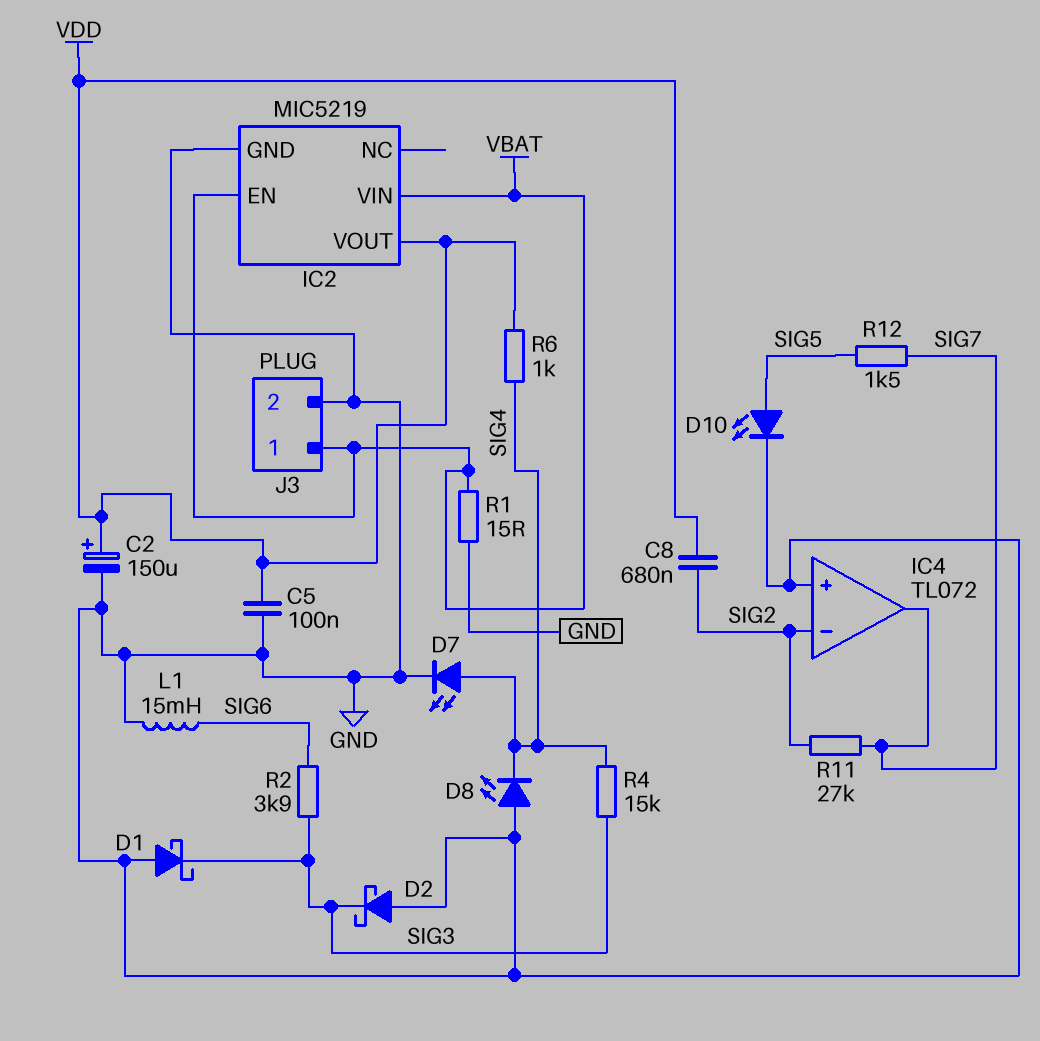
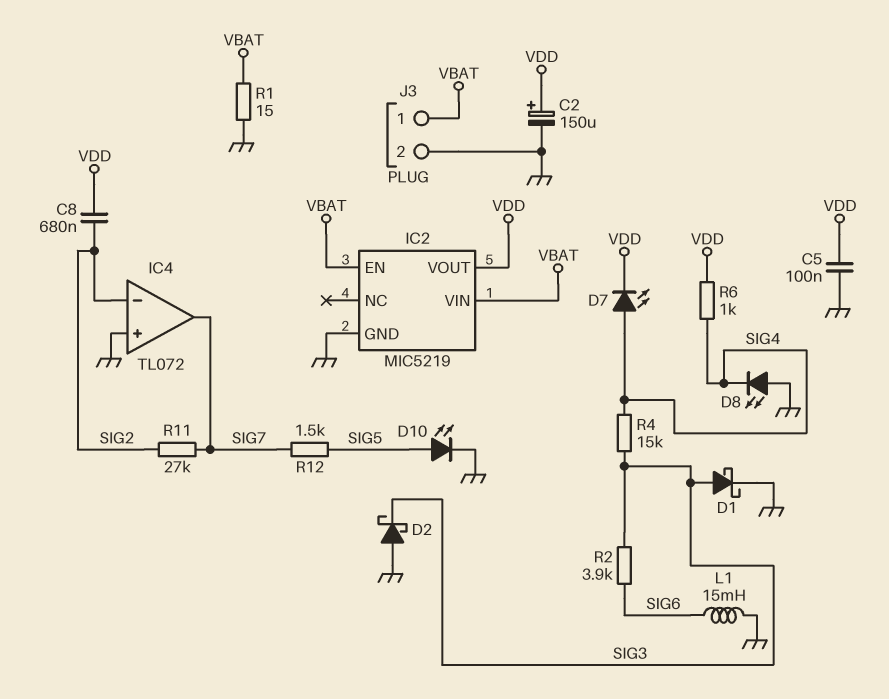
D1: schottky (A GND, K SIG3) -> schottky (A SIG3, K GND)
D7: LED (A SIG4, K GND) -> LED (A SIG4, K VDD)

